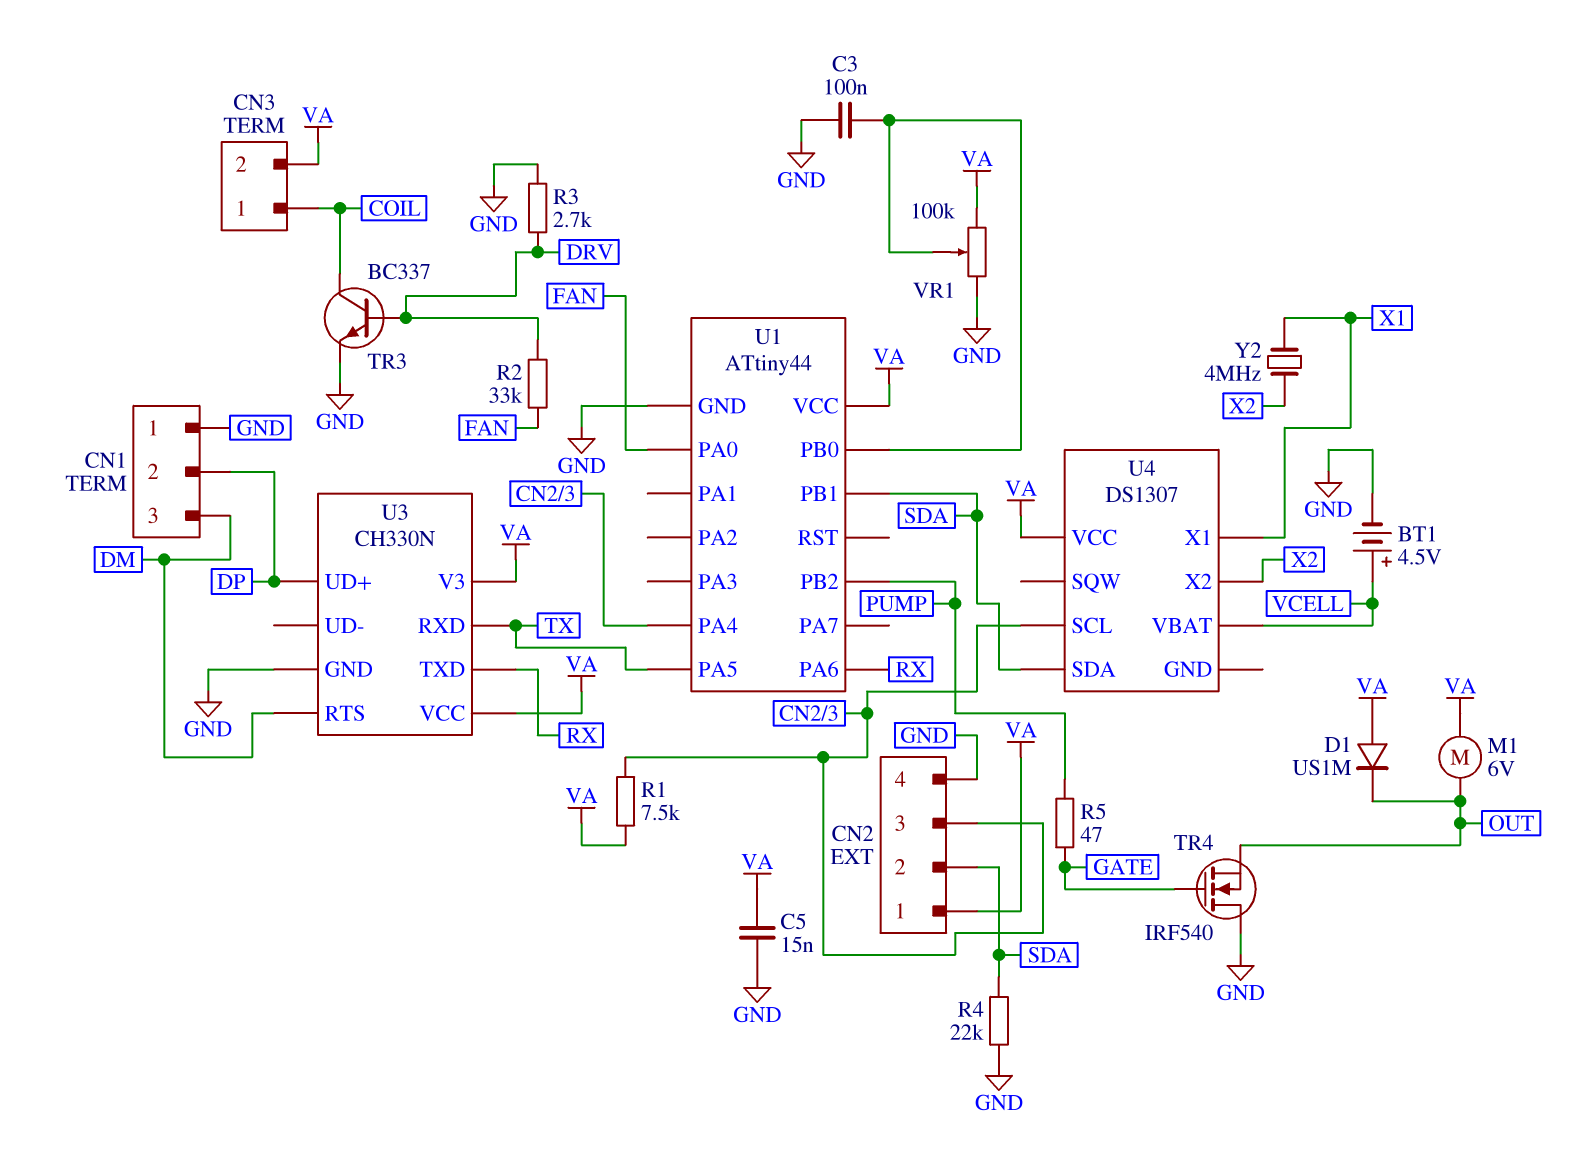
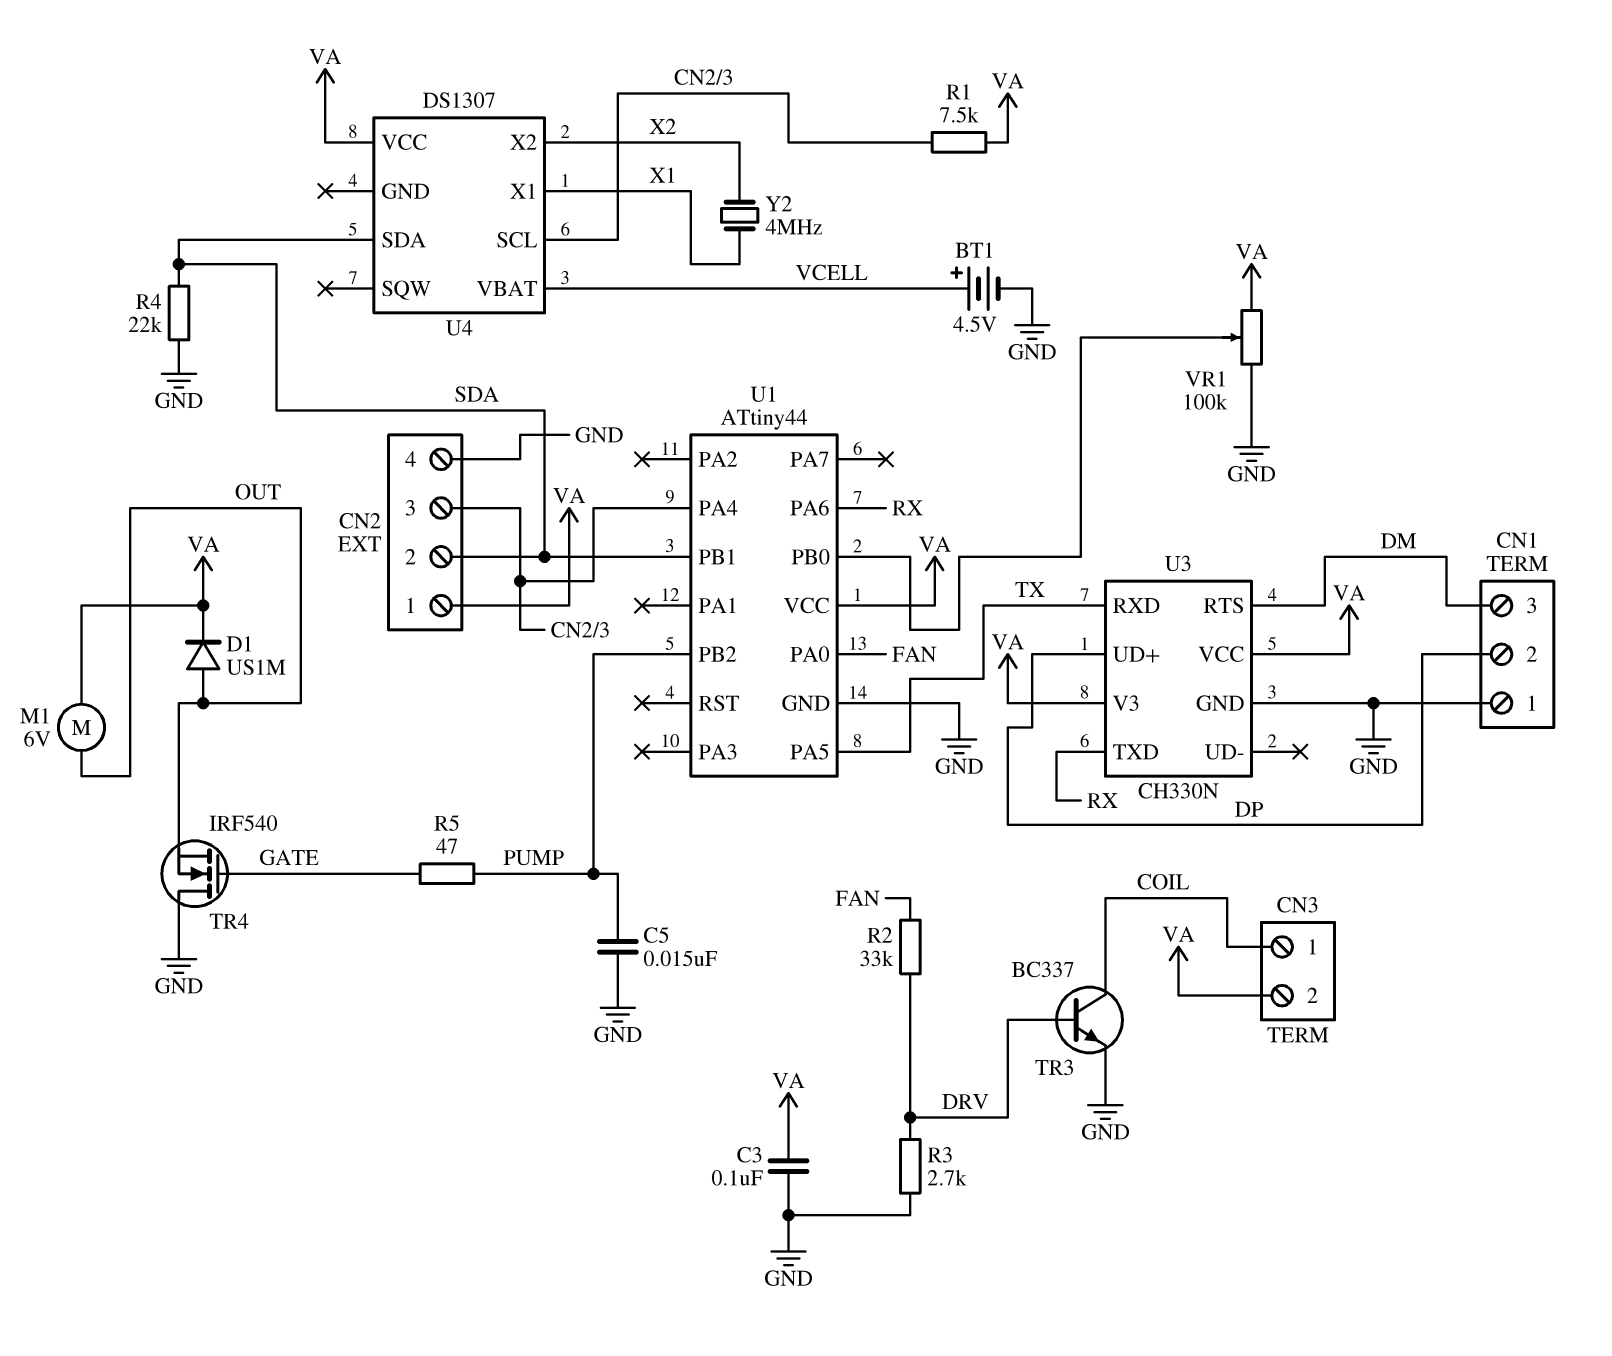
C3: 100nF (GND, U1/PB0) -> 100nF (GND, VA)
C5: 15nF (GND, VA) -> 15nF (GND, PUMP)
D1: diode US1M (A VA, K OUT) -> diode US1M (A OUT, K VA)

